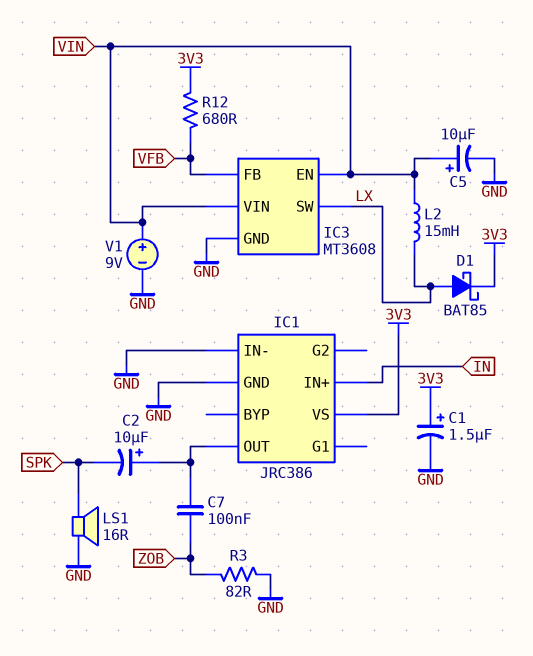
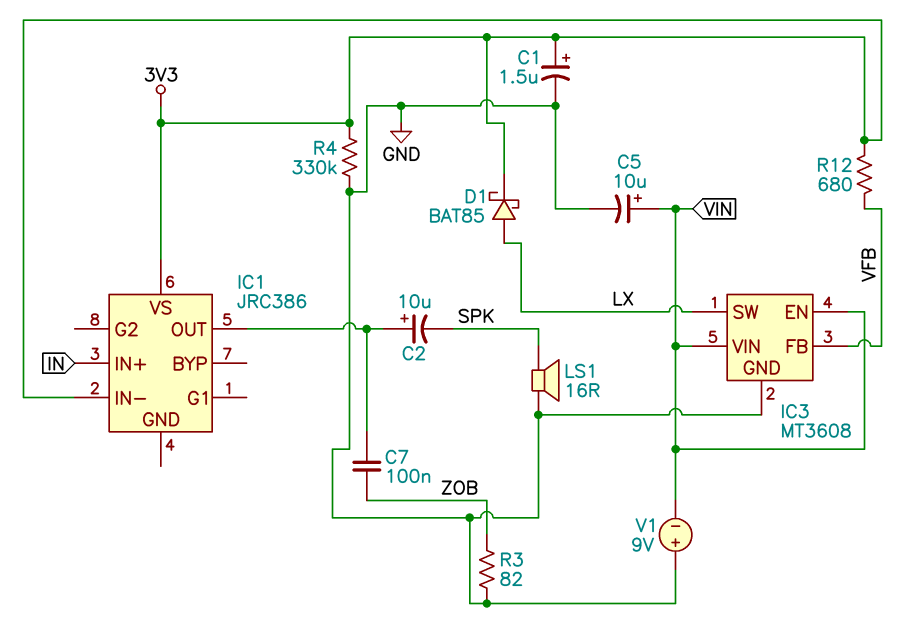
IC1 pin GND: GND -> none
IC1 pin IN-: GND -> 3V3
L2: 15mH (LX, VIN) -> none
R4: none -> 330k (3V3, GND)
V1: 9V (plus VIN, minus GND) -> 9V (plus GND, minus VIN)

